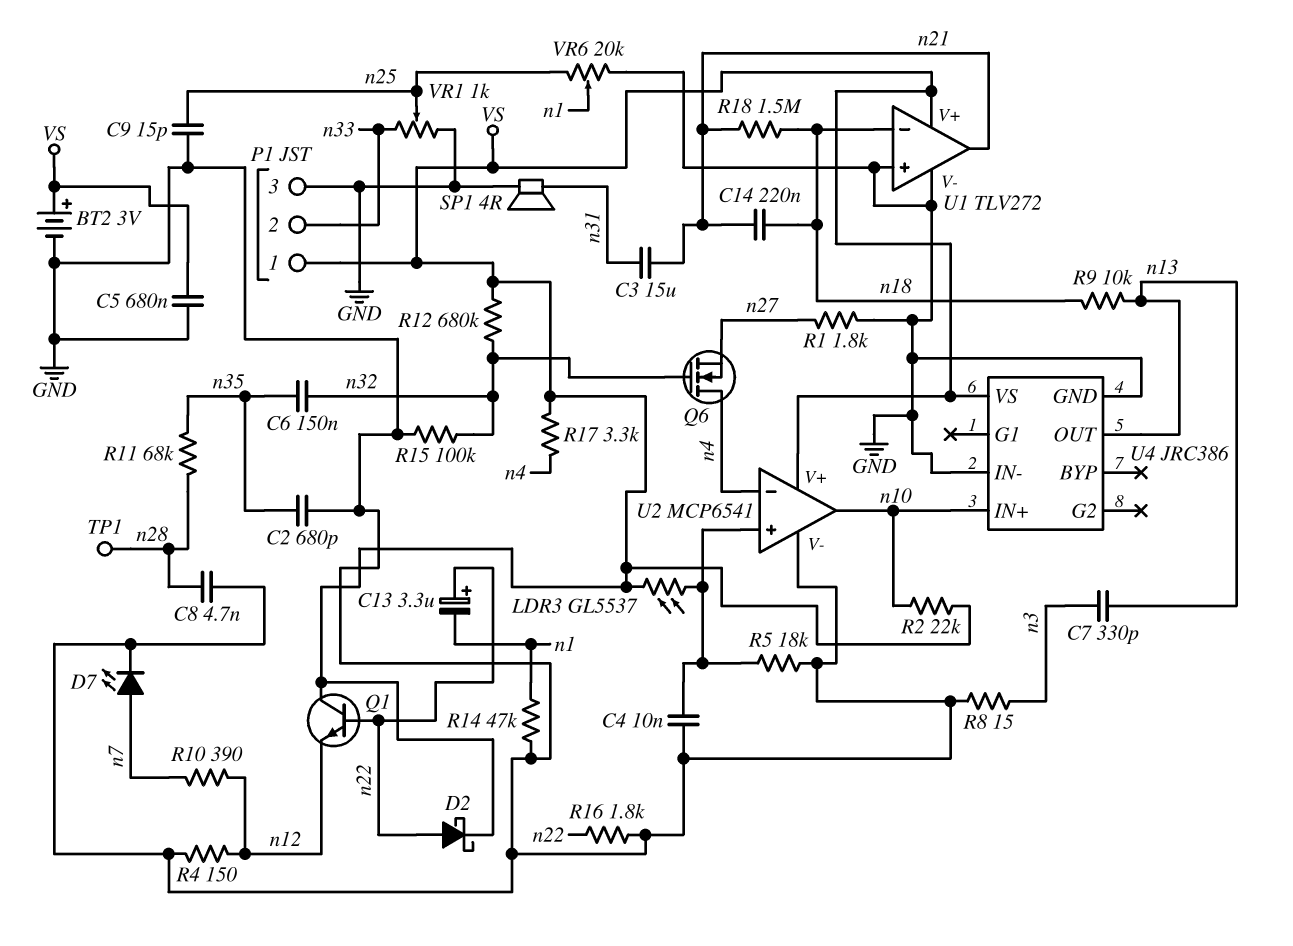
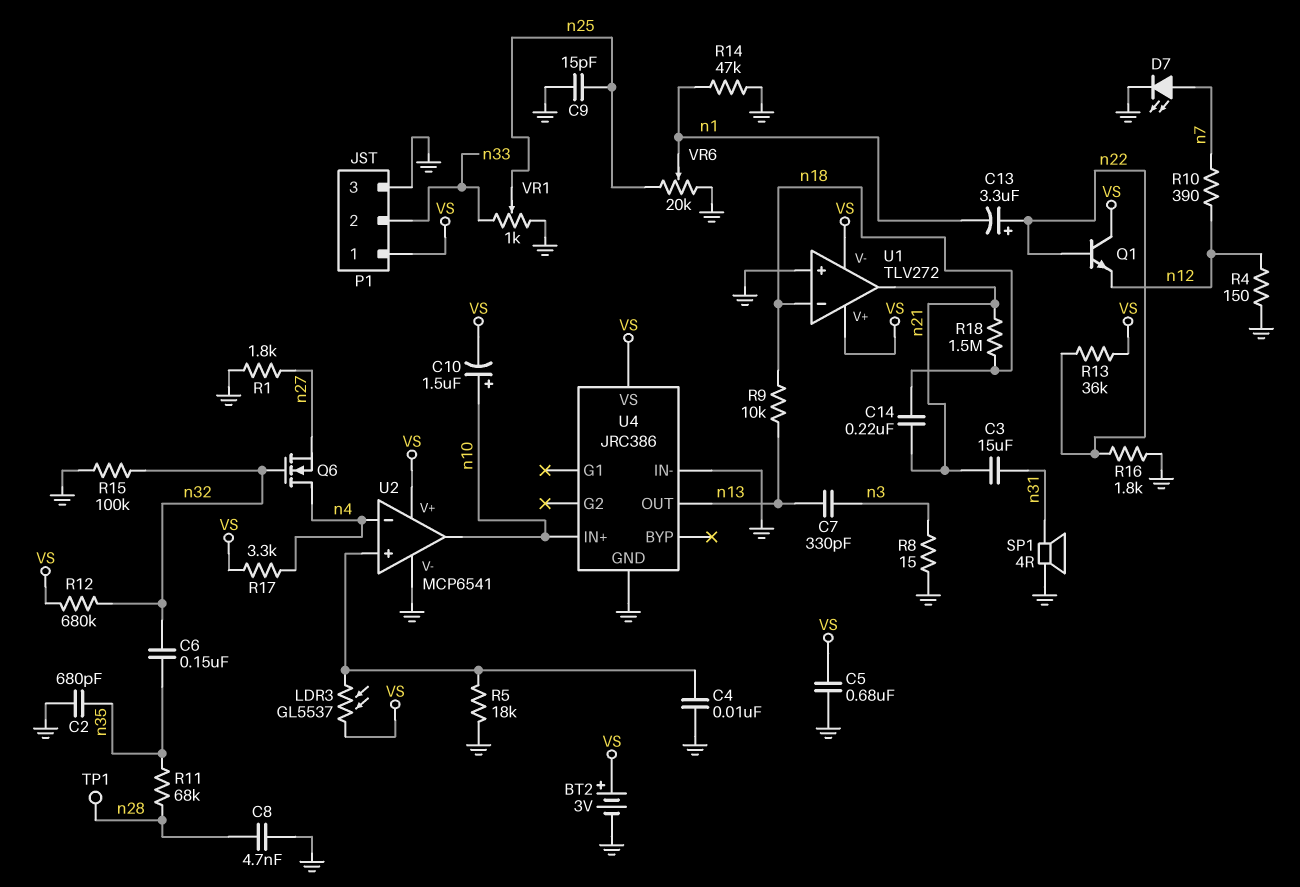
C10: none -> 1.5uF (plus n10, minus VS)
D2: schottky (A n22, K VS) -> none
R2: 22k (VS, n10) -> none
R13: none -> 36k (VS, n22)
U1 pin V-: GND -> VS

